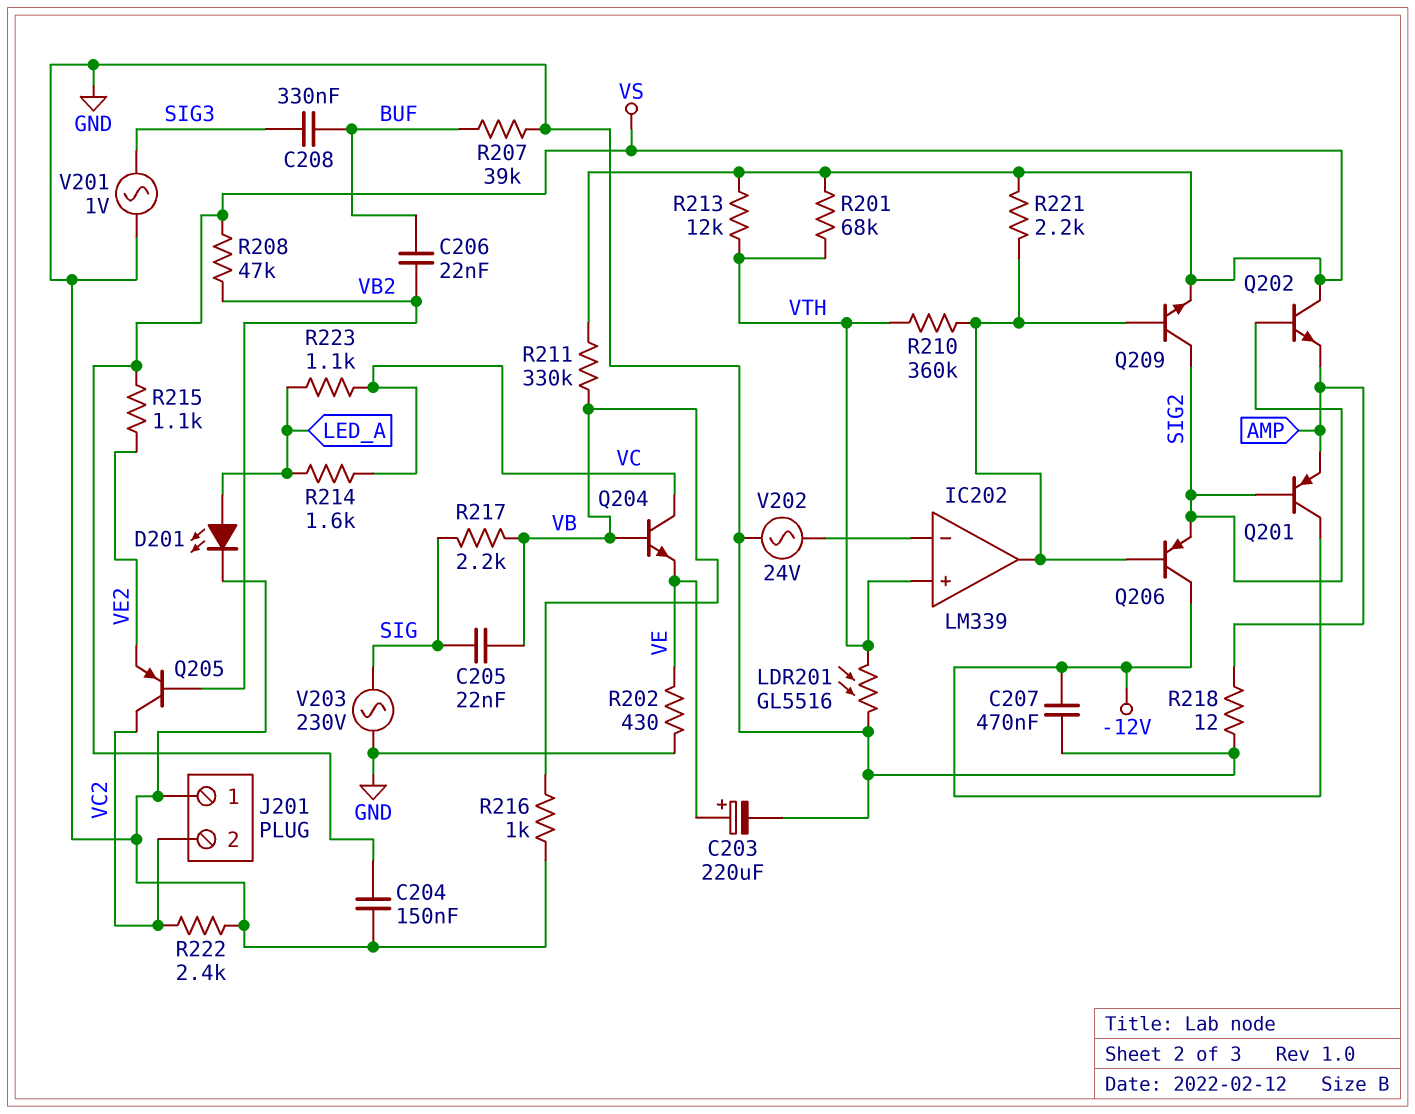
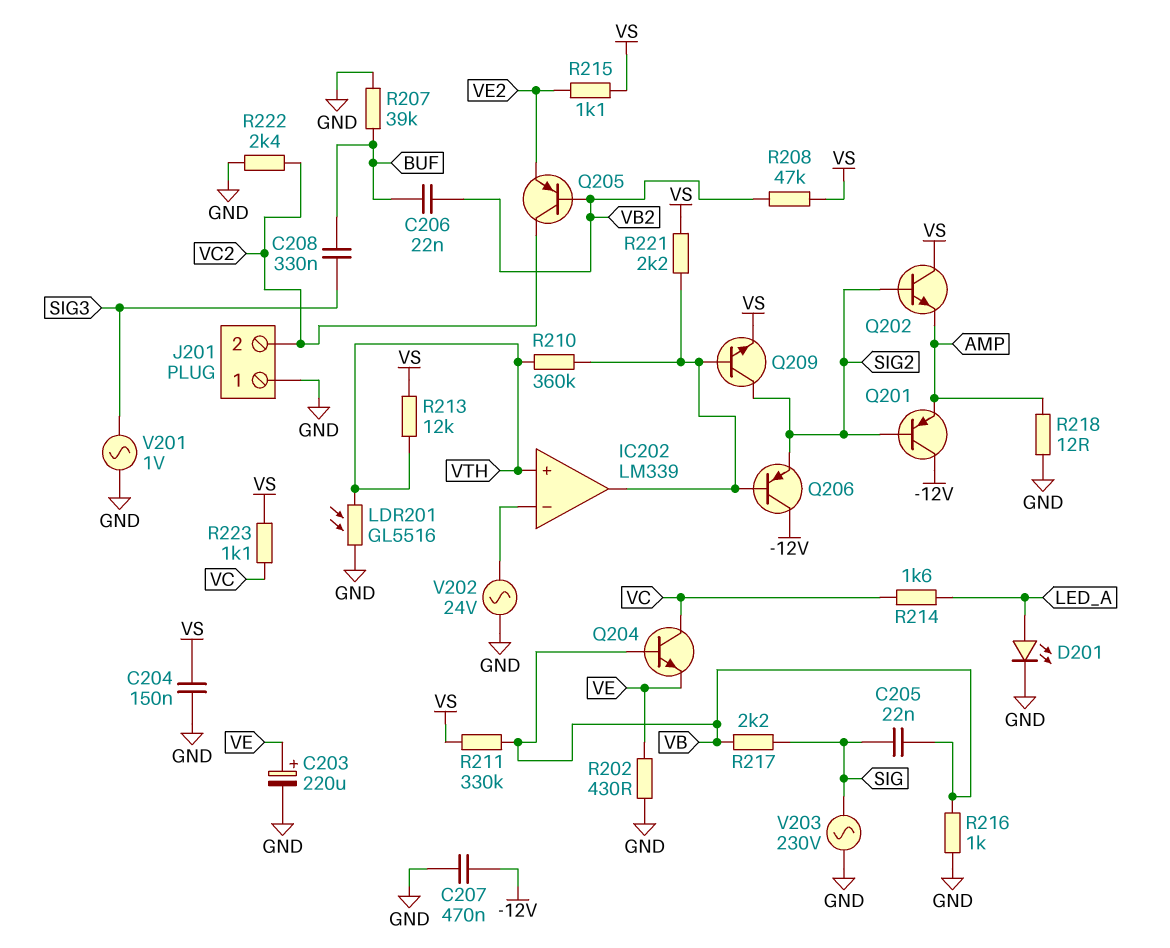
R201: 68k (VS, VTH) -> none
R223: 1.1k (LED_A, VC) -> 1.1k (VC, VS)

